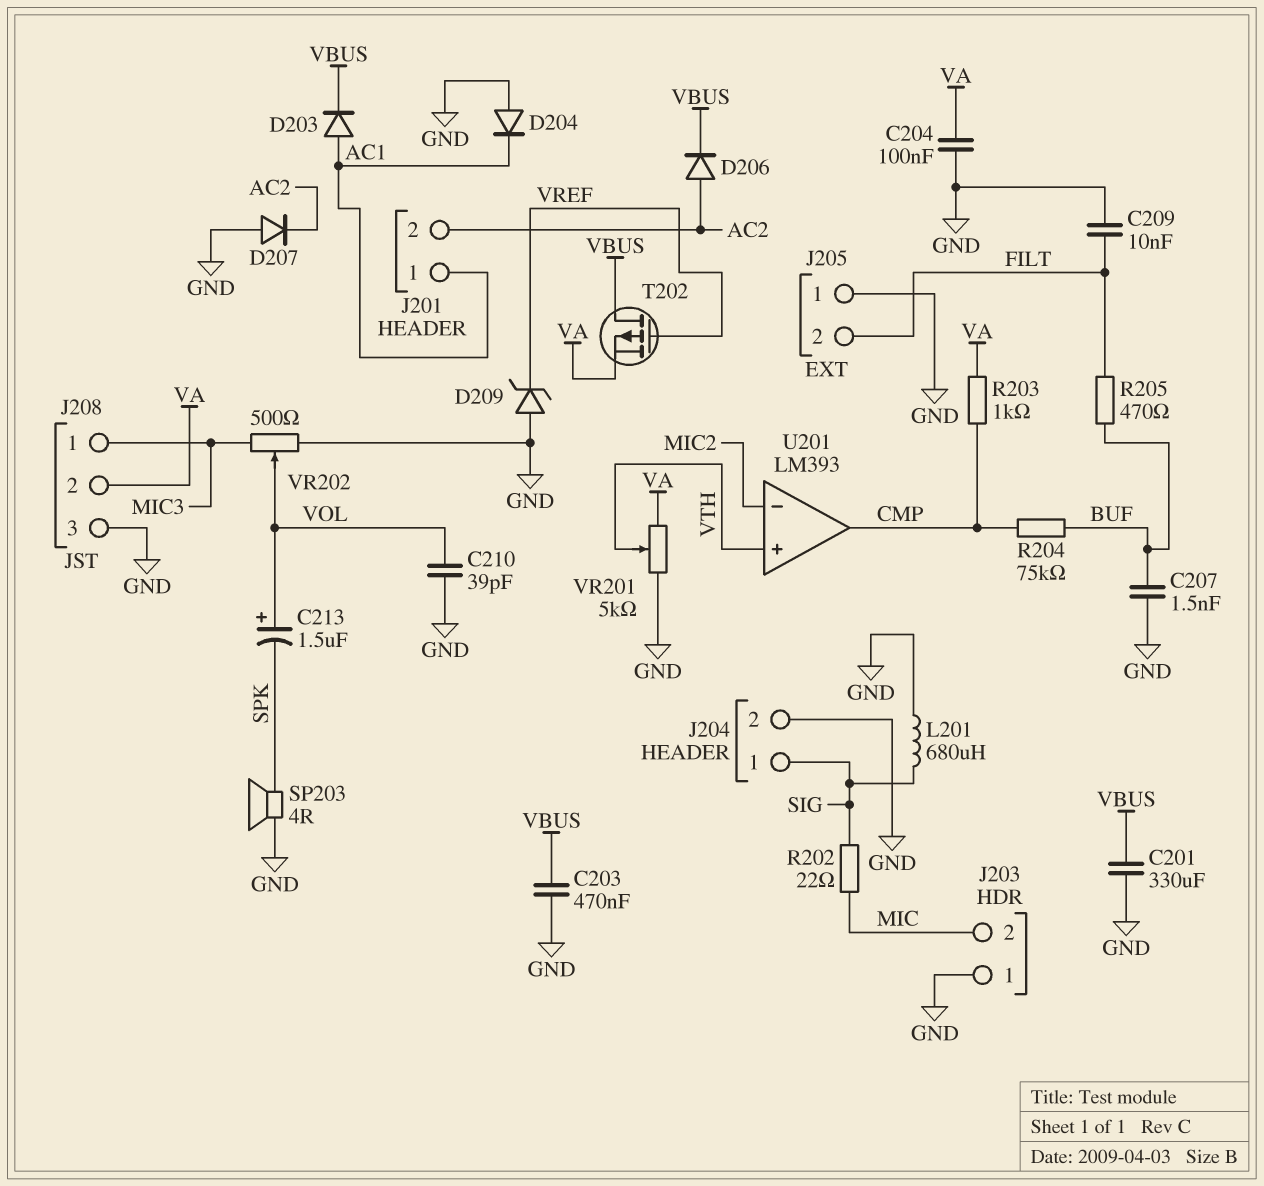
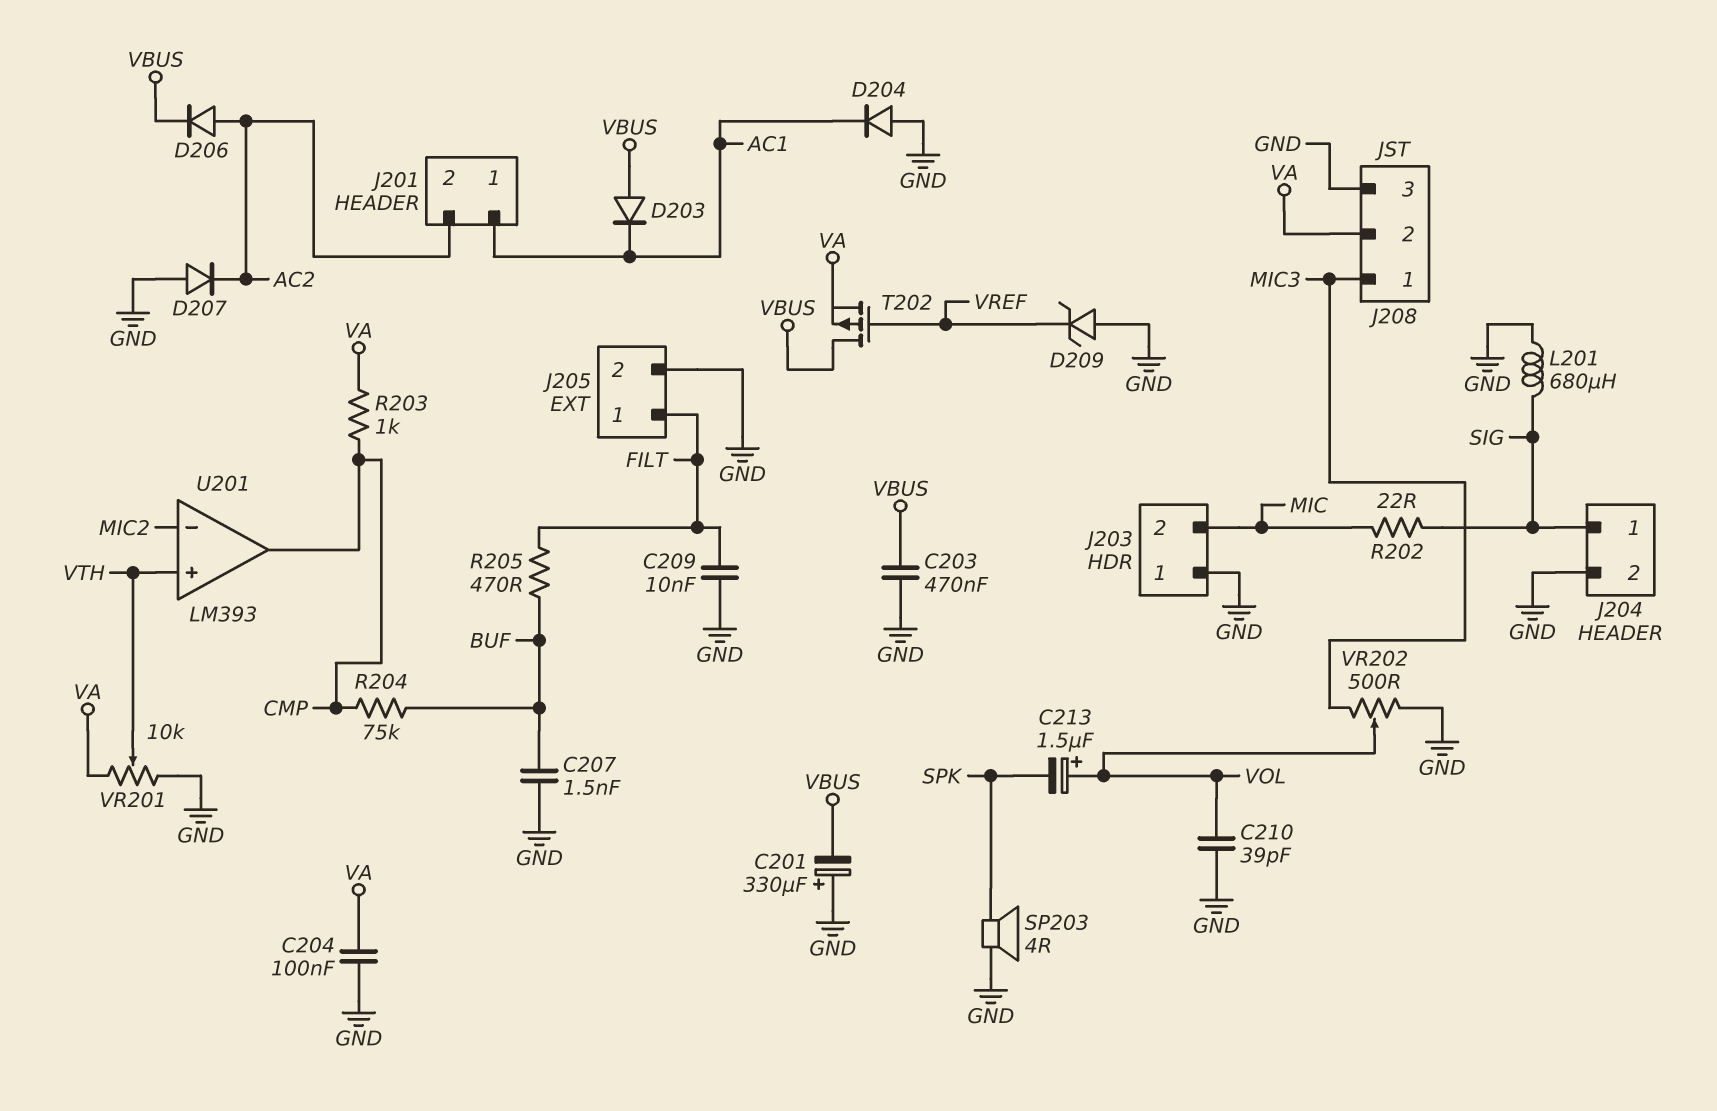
C201: 330uF (GND, VBUS) -> 330uF (plus GND, minus VBUS)
D203: diode (A AC1, K VBUS) -> diode (A VBUS, K AC1)
J205 pin 1: GND -> FILT
J205 pin 2: FILT -> GND
VR201: 5k (GND, VA, wiper VTH) -> 10k (GND, VA, wiper VTH)

